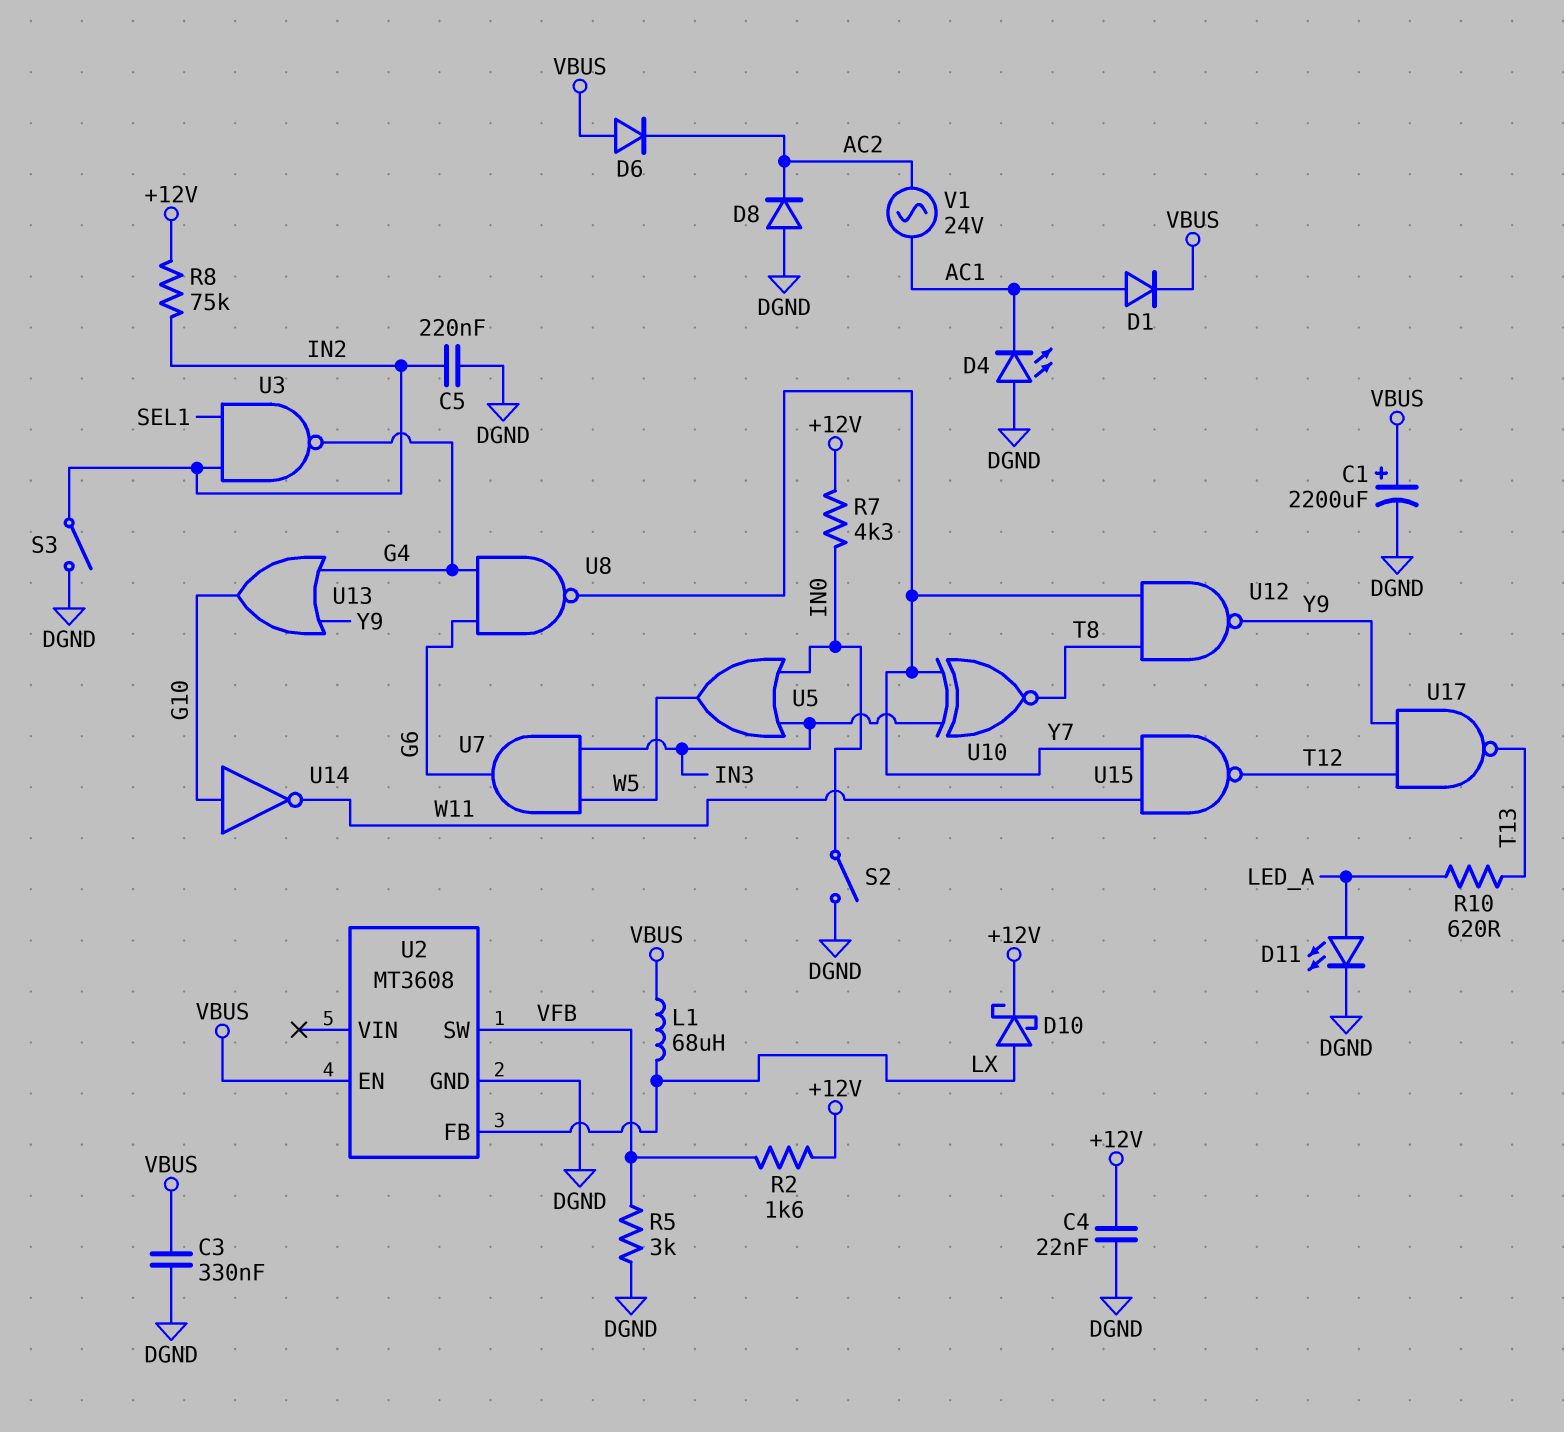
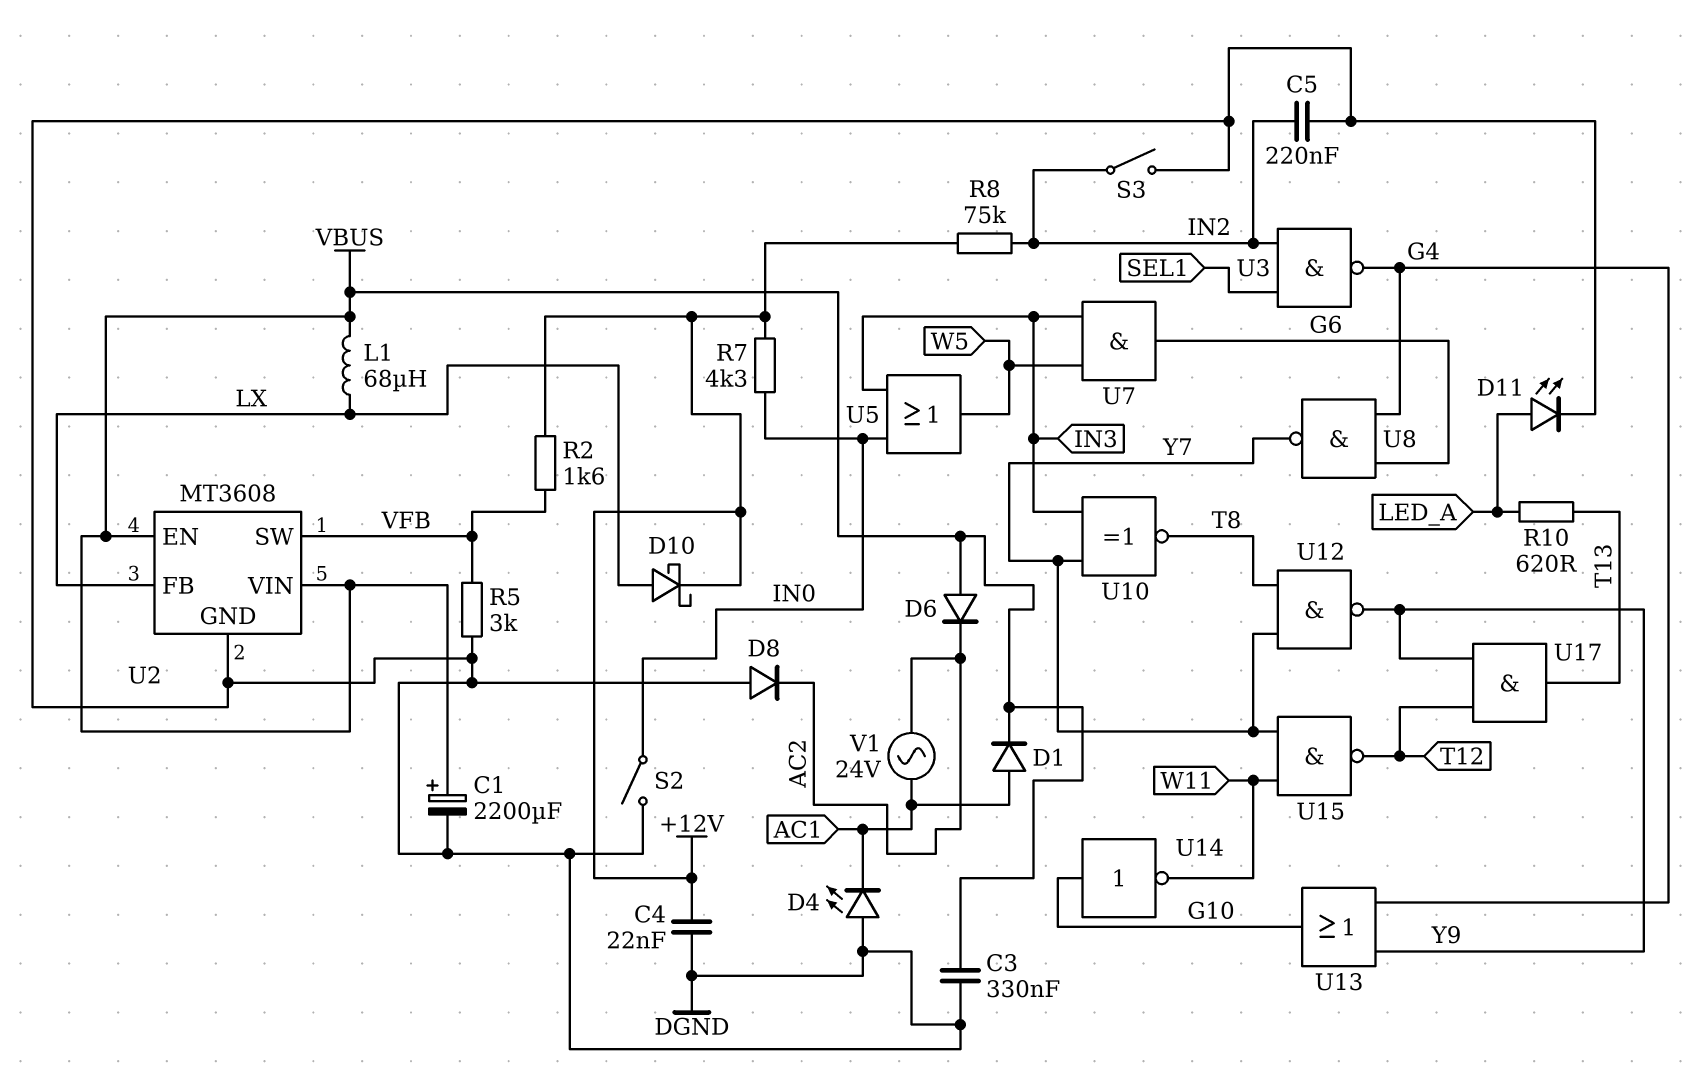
U2 pin VIN: none -> VBUS
U17: NAND (in T12, in Y9, out T13) -> AND (in T12, in Y9, out T13)

